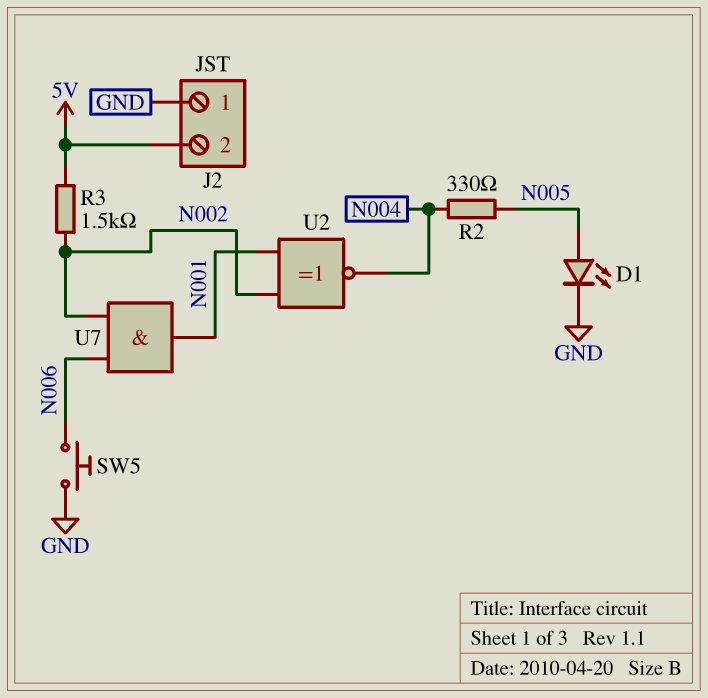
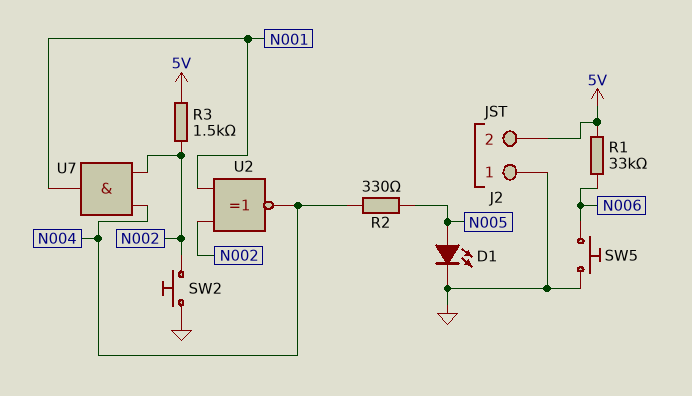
R1: none -> 33k (5V, N006)
SW2: none -> button (GND, N002)
U7: AND (in N002, in N006, out N001) -> AND (in N002, in N004, out N001)

